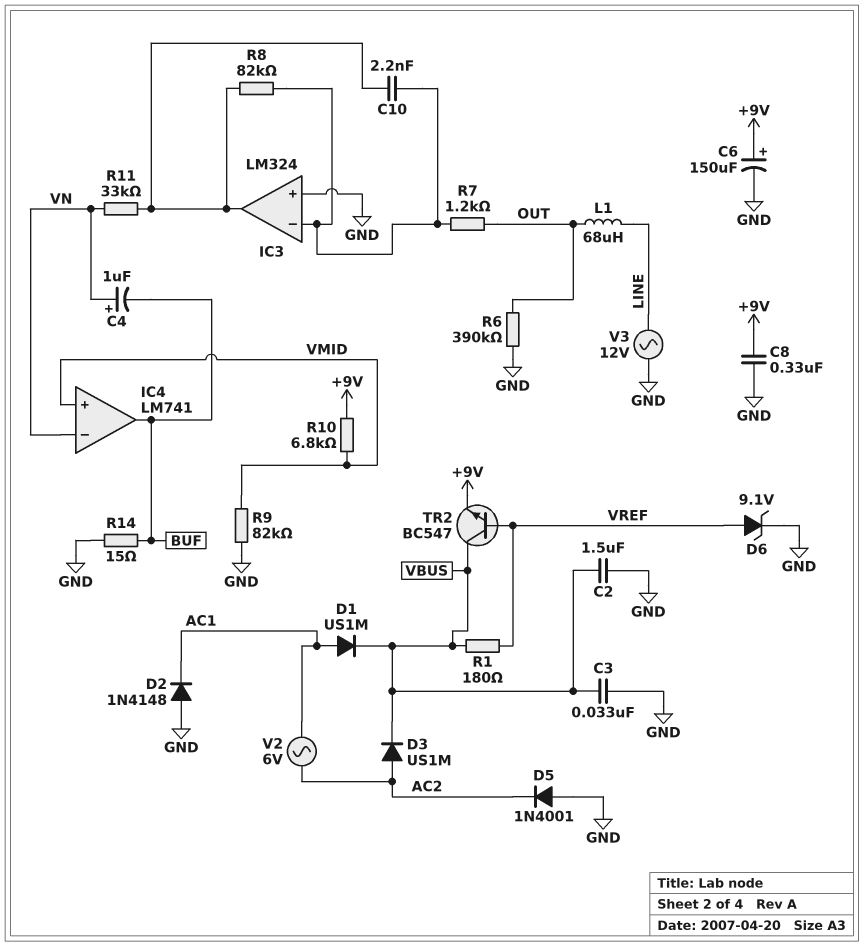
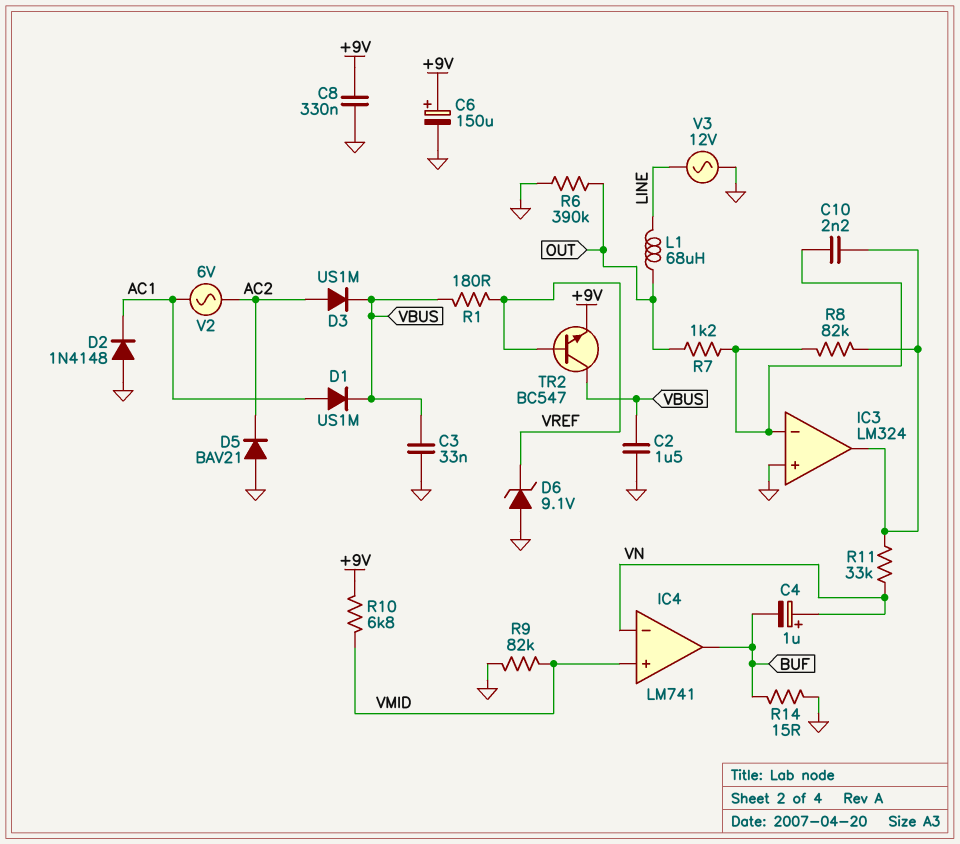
D5: diode 1N4001 (A GND, K AC2) -> diode BAV21 (A GND, K AC2)
D6: zener 9.1V (A VREF, K GND) -> zener 9.1V (A GND, K VREF)

